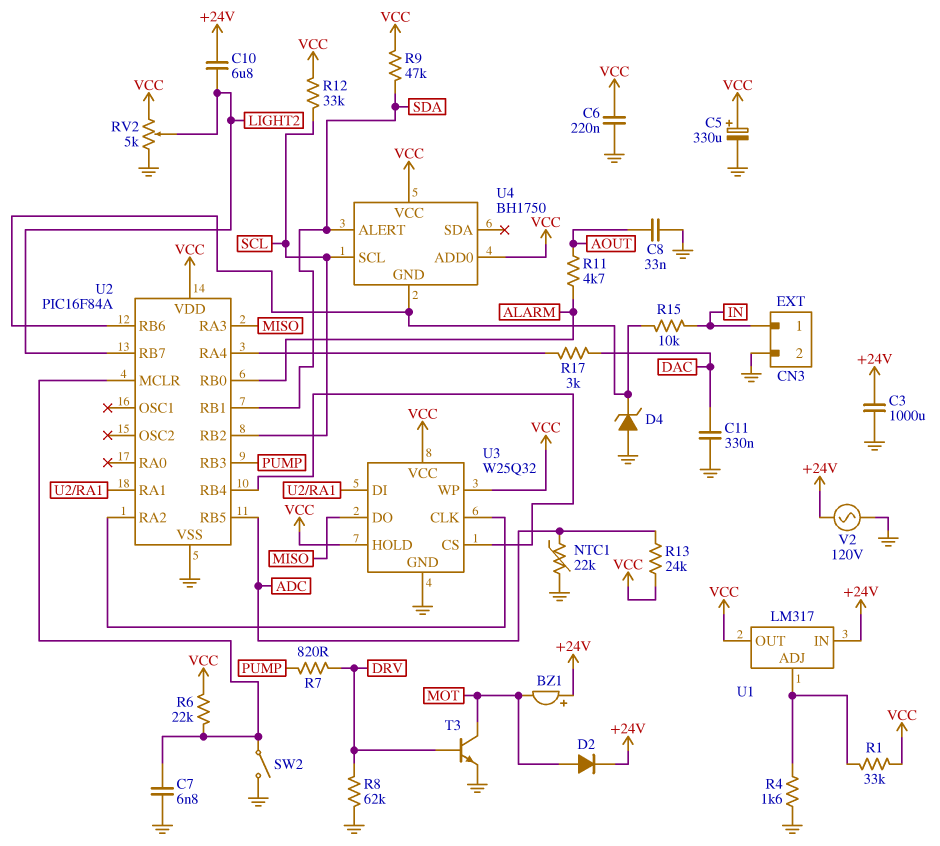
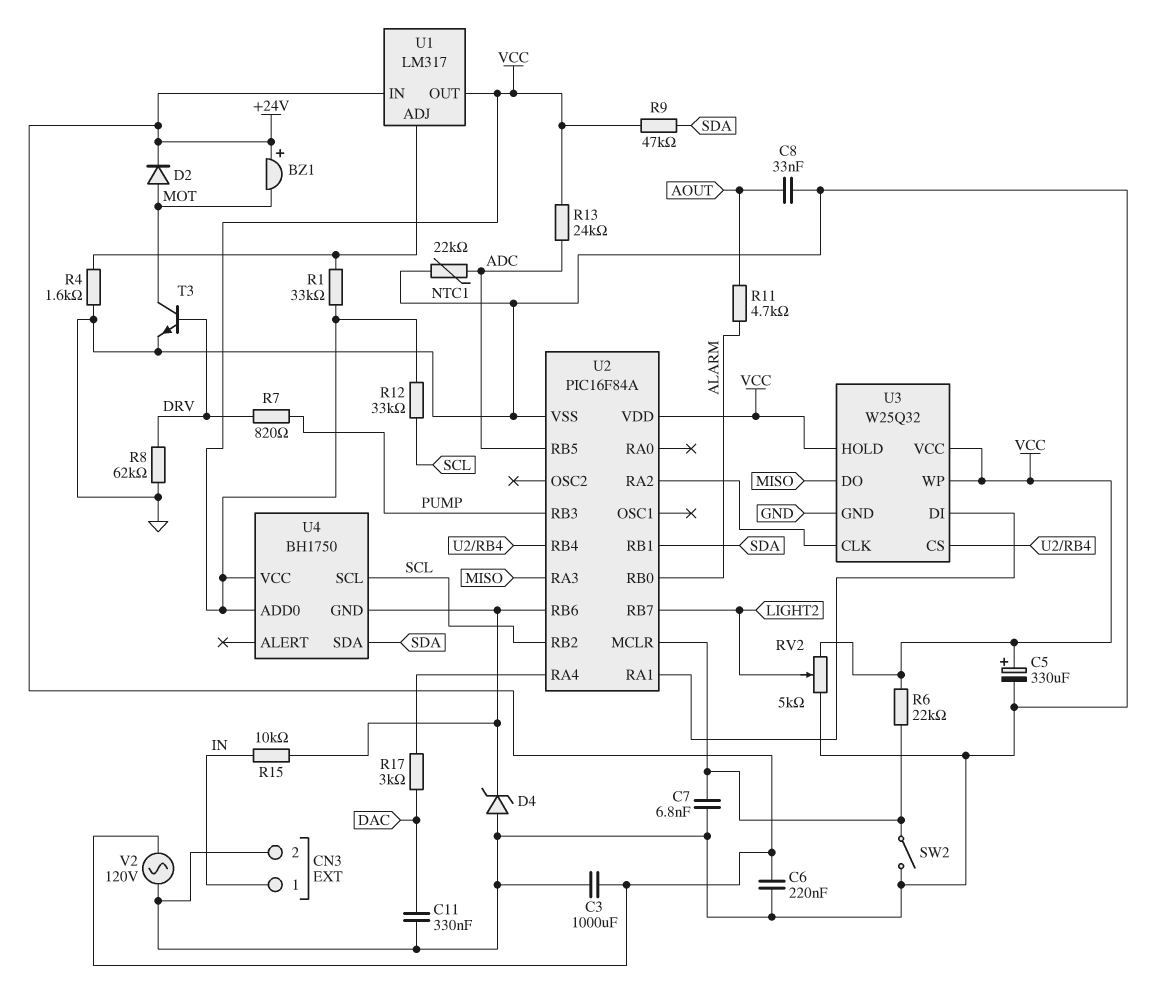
C6: 220nF (GND, VCC) -> 220nF (+24V, GND)
C10: 6.8uF (+24V, LIGHT2) -> none
U4 pin ALERT: SDA -> none
U4 pin SDA: none -> SDA

